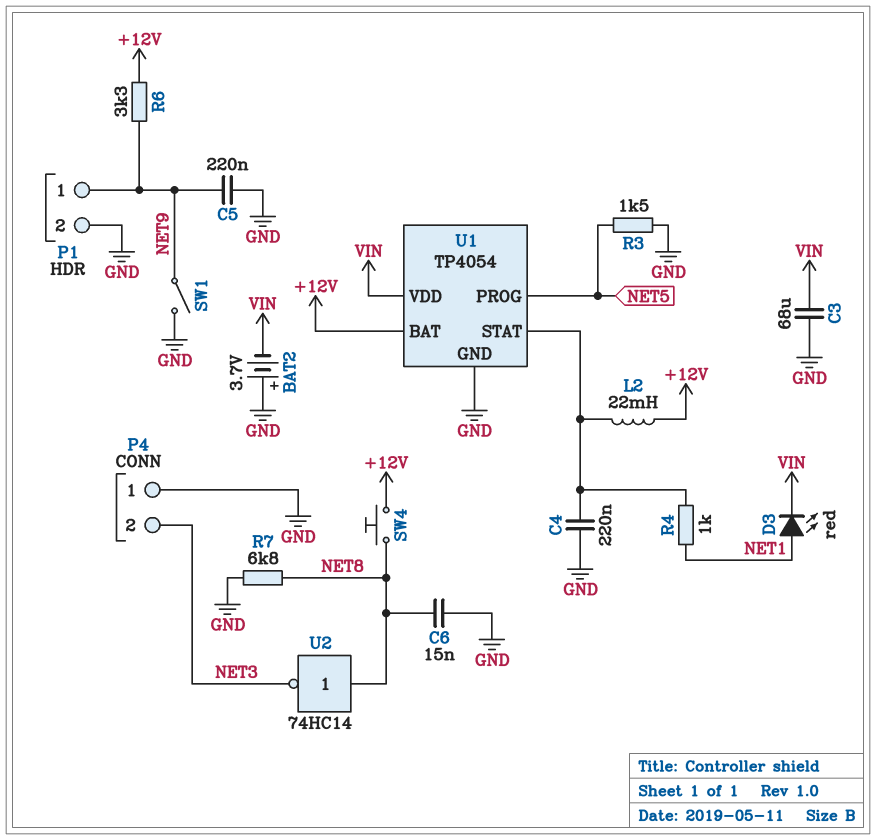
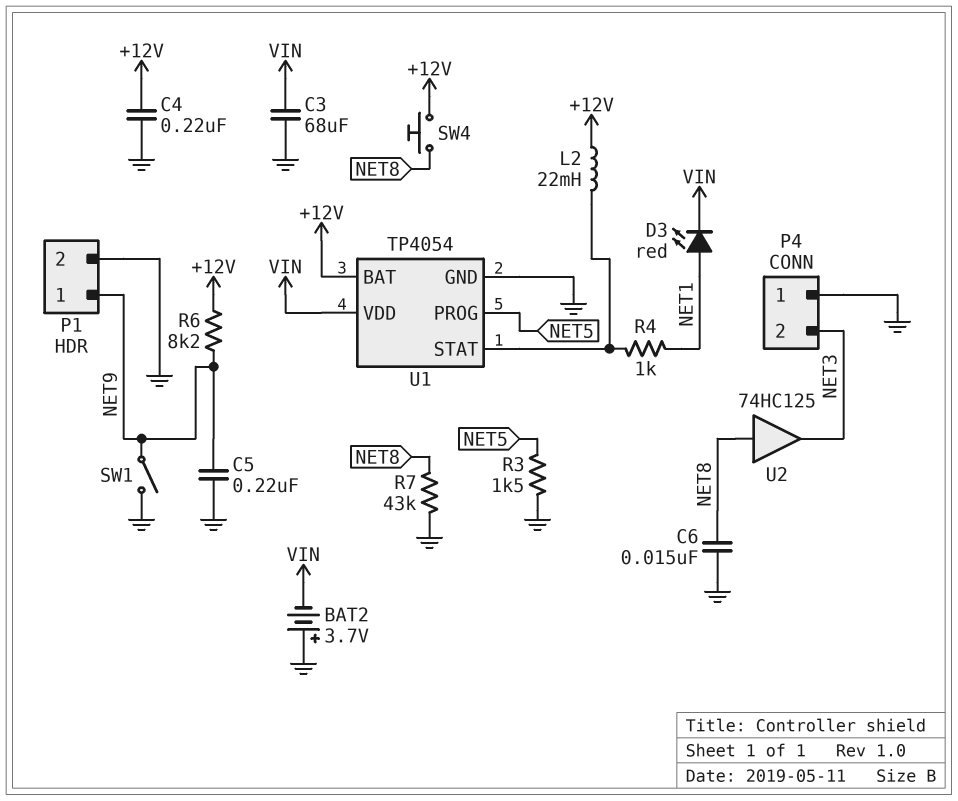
C4: 220nF (GND, U1/STAT) -> 220nF (+12V, GND)
R6: 3.3k (+12V, NET9) -> 8.2k (+12V, NET9)
R7: 6.8k (GND, NET8) -> 43k (GND, NET8)
U2: NOT 74HC14 (in NET8, out NET3) -> buffer 74HC125 (in NET8, out NET3)

